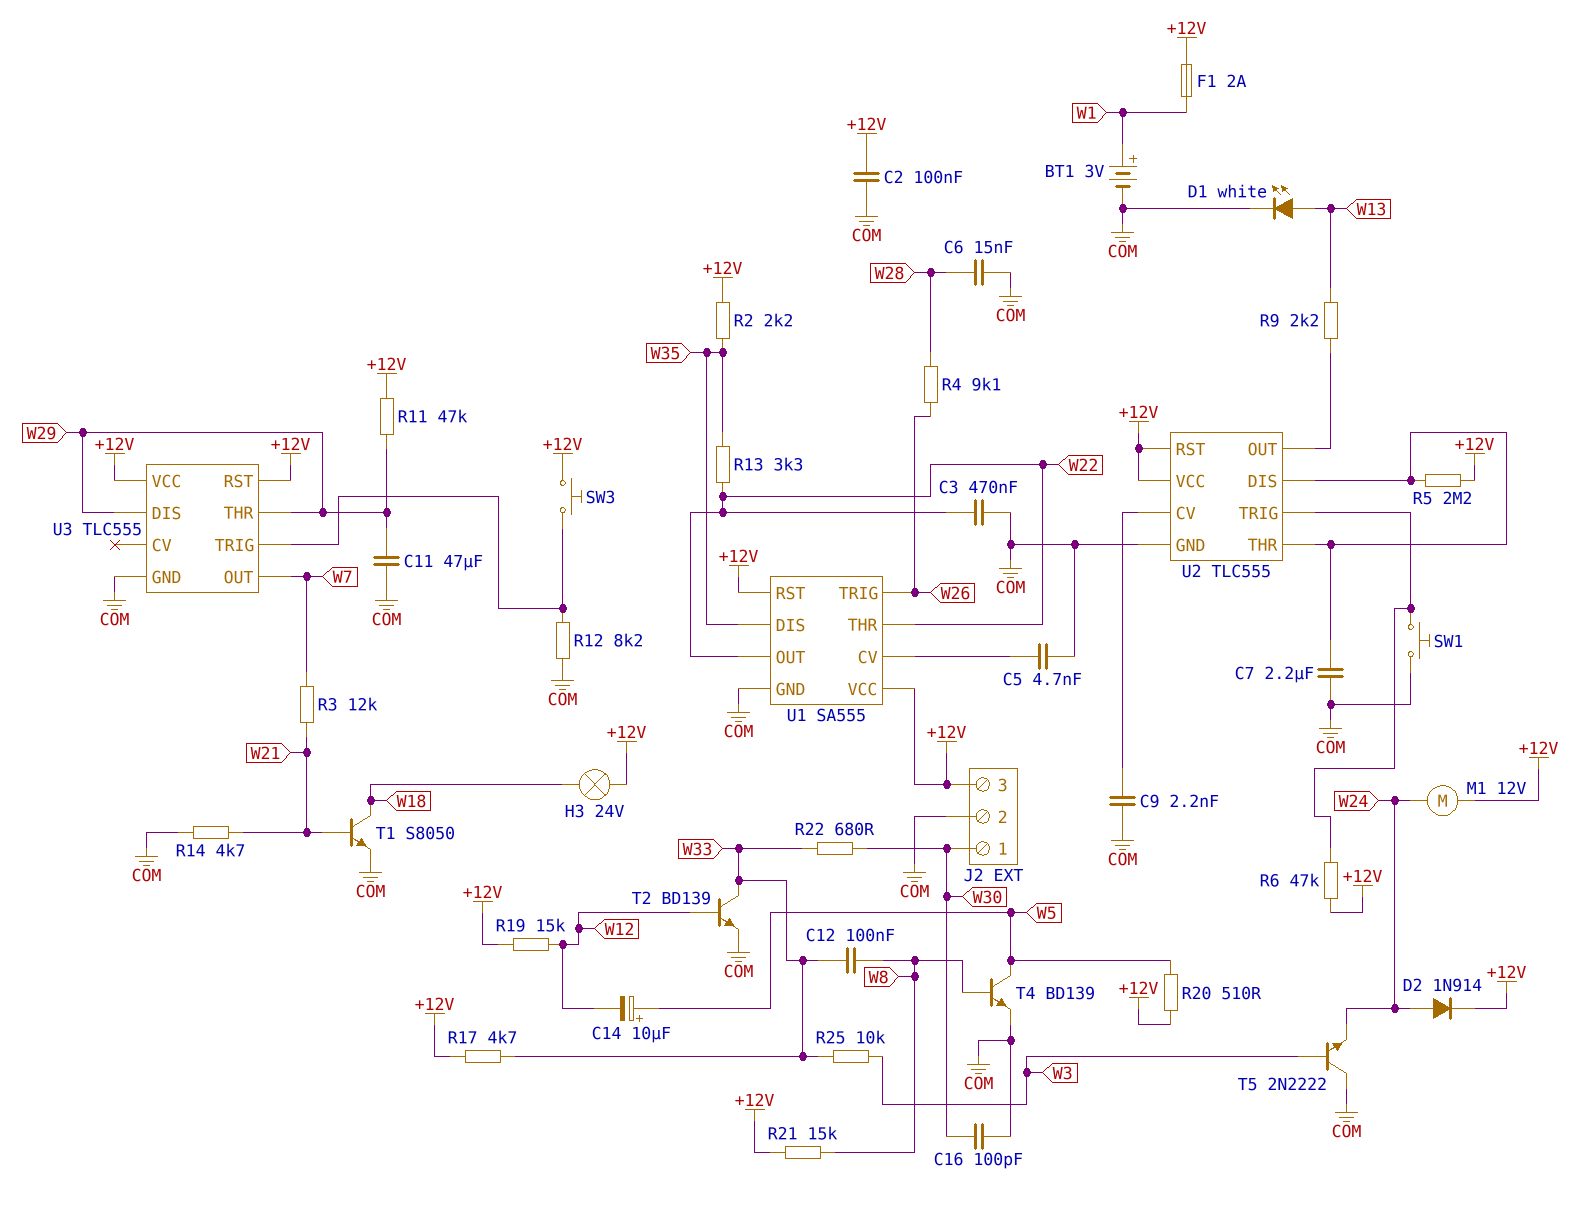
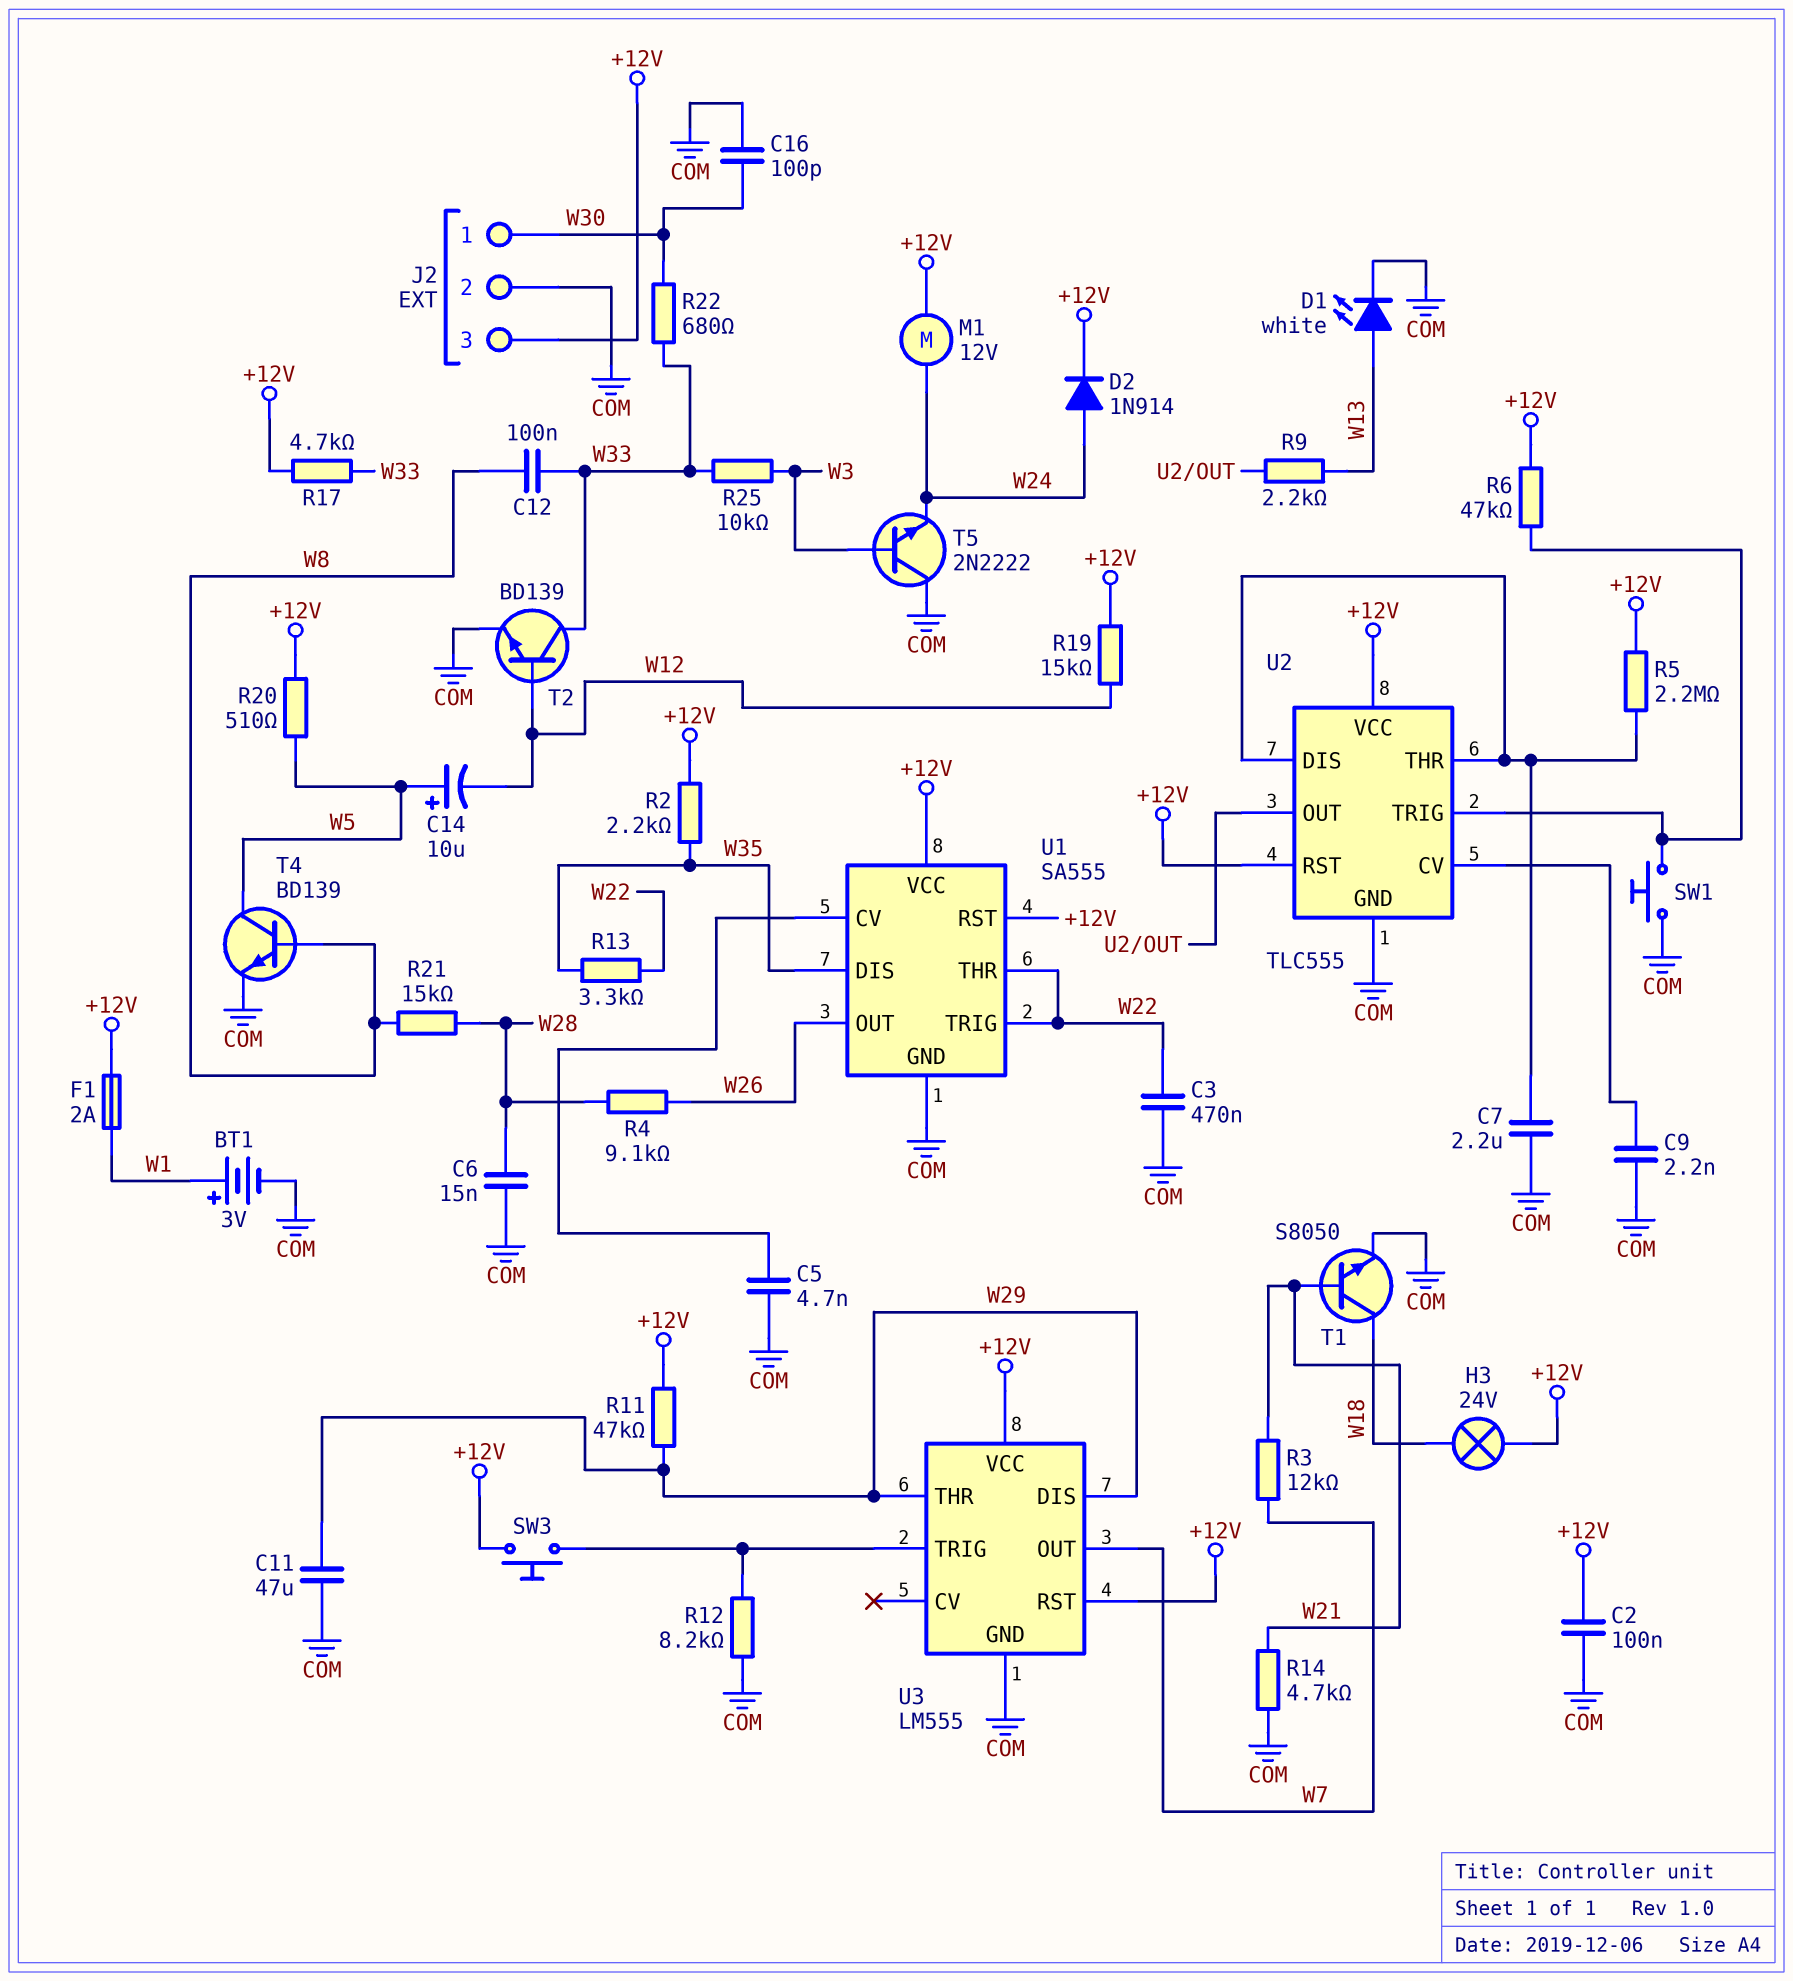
R21: 15k (+12V, W8) -> 15k (W8, W28)
U1 pin OUT: W22 -> W26
U1 pin TRIG: W26 -> W22
U3: TLC555 -> LM555

